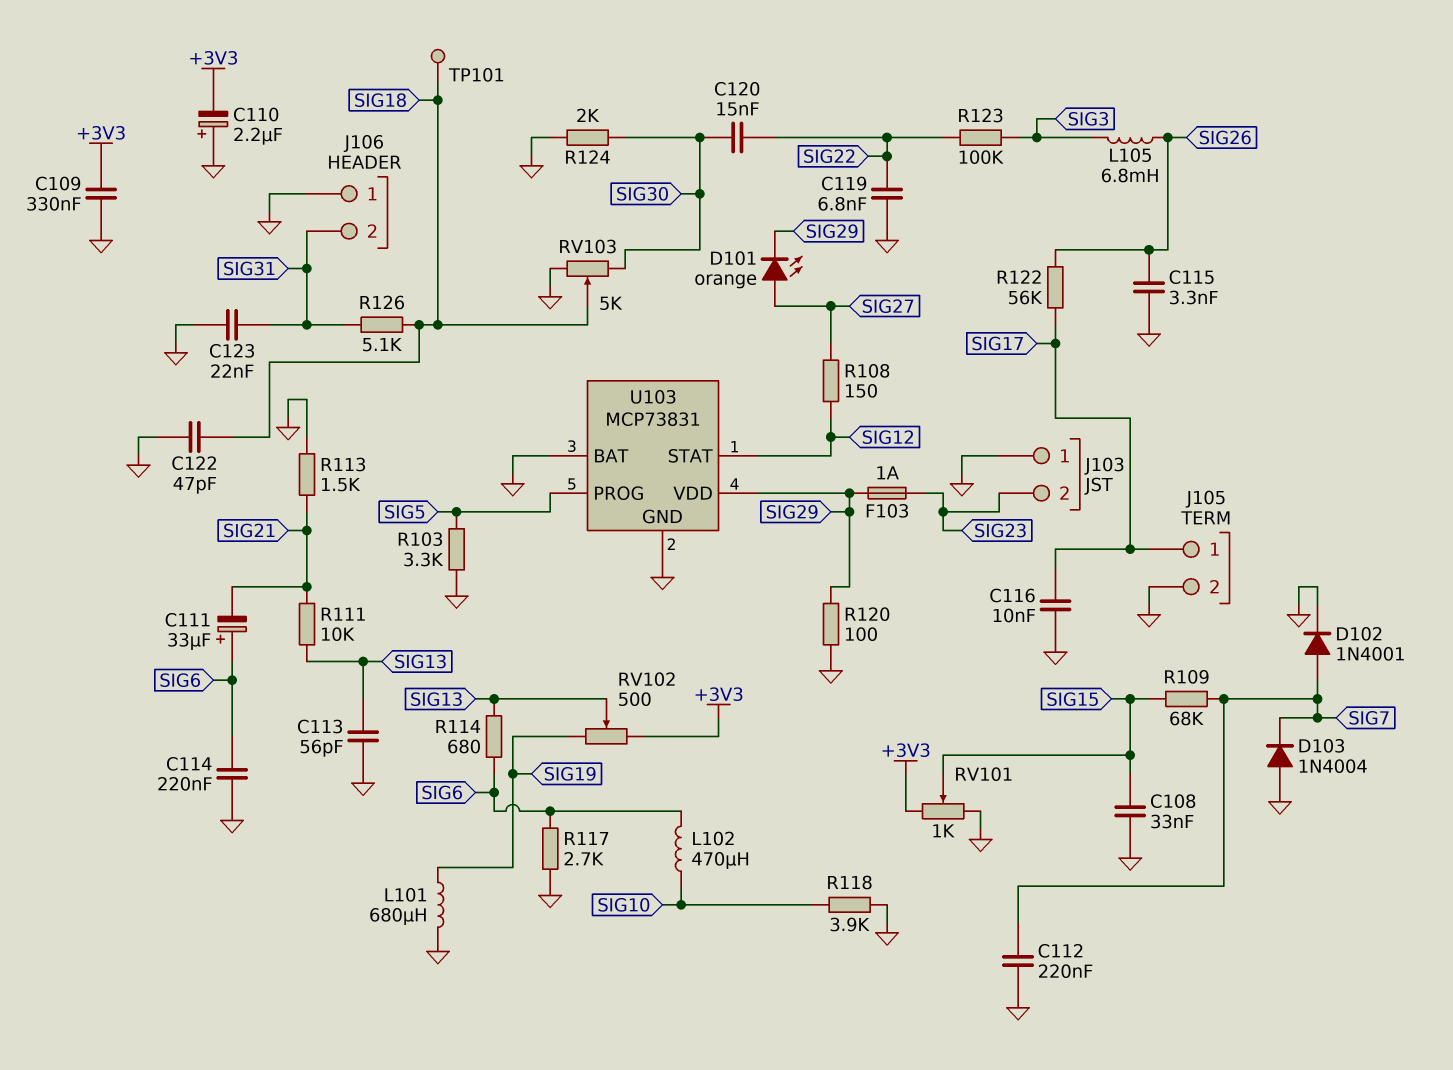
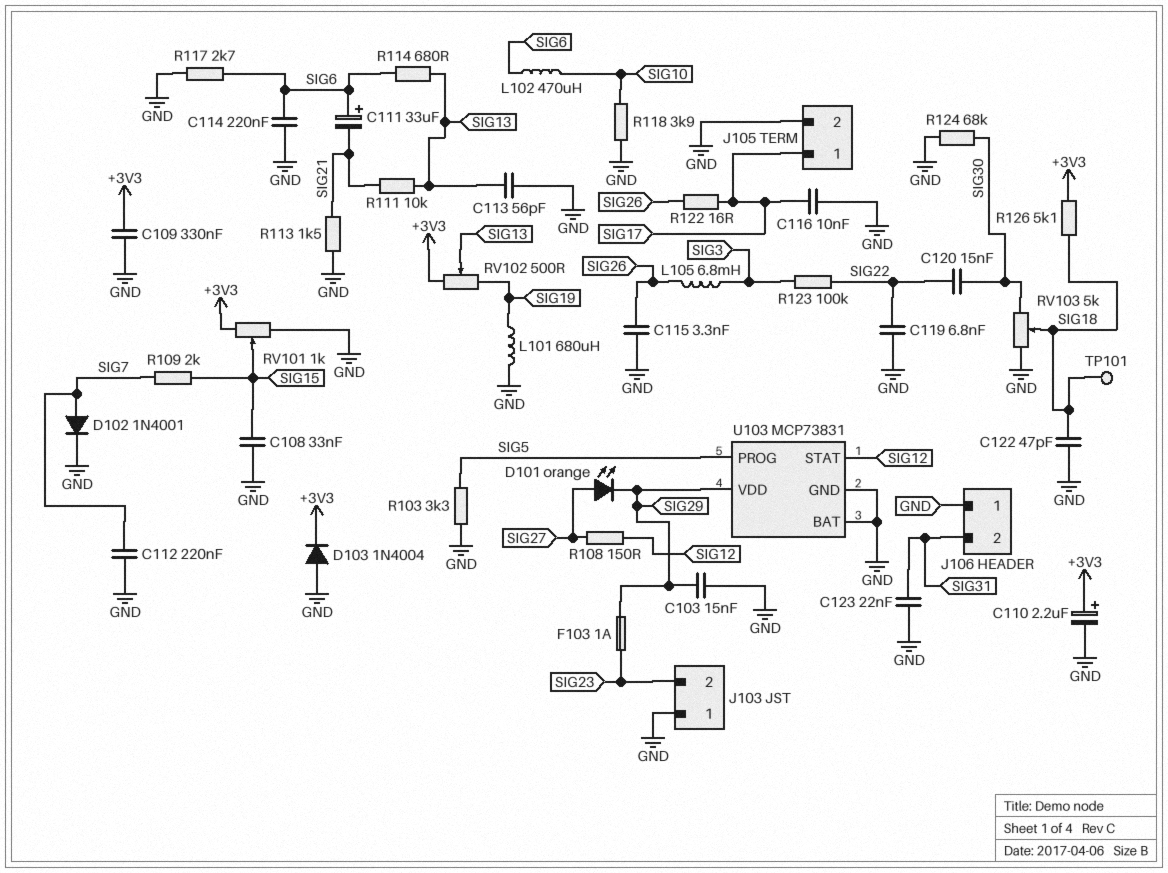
C103: none -> 15nF (GND, SIG29)
C110: 2.2uF (plus GND, minus +3V3) -> 2.2uF (plus +3V3, minus GND)
D103: diode 1N4004 (A GND, K SIG7) -> diode 1N4004 (A GND, K +3V3)
R109: 68k (SIG7, SIG15) -> 2k (SIG7, SIG15)
R120: 100 (GND, SIG29) -> none
R122: 56k (SIG17, SIG26) -> 16 (SIG17, SIG26)
R124: 2k (GND, SIG30) -> 68k (GND, SIG30)
R126: 5.1k (SIG18, SIG31) -> 5.1k (+3V3, SIG18)

